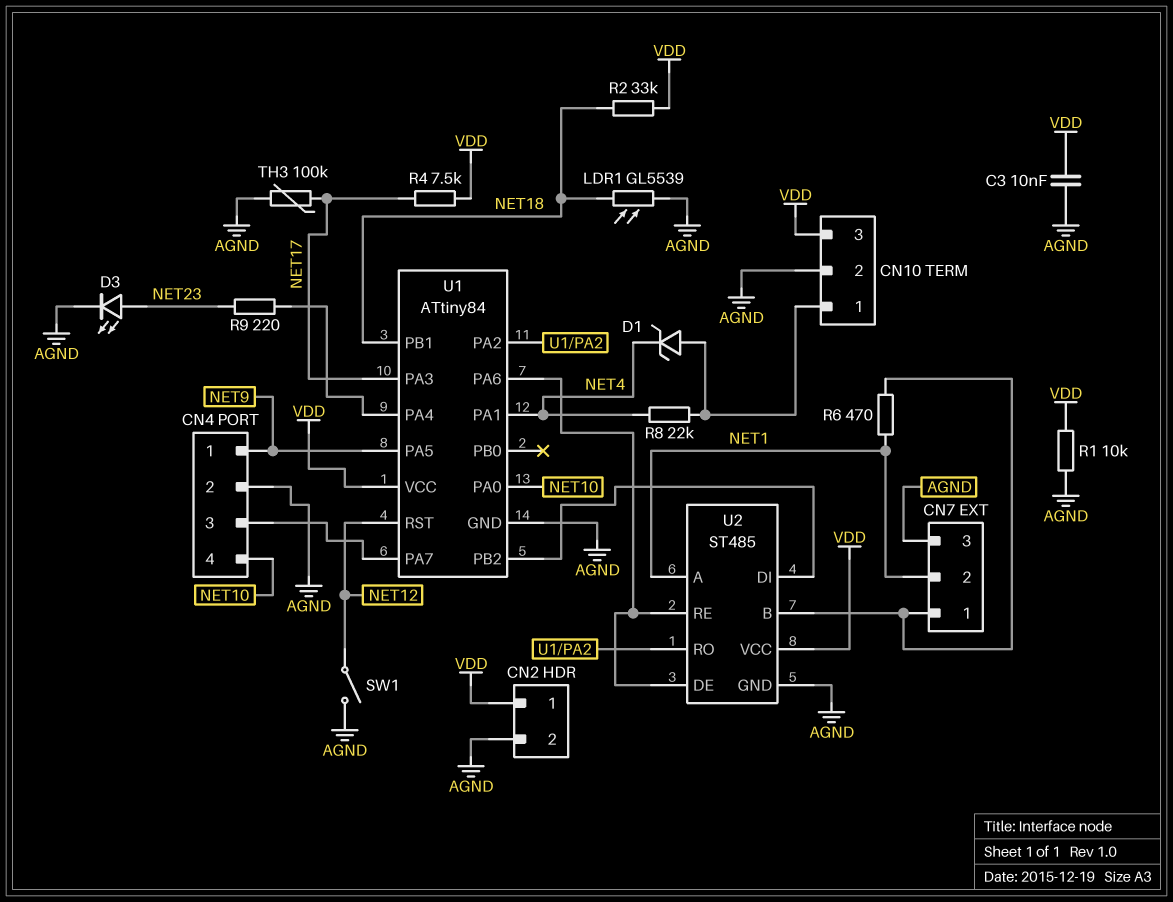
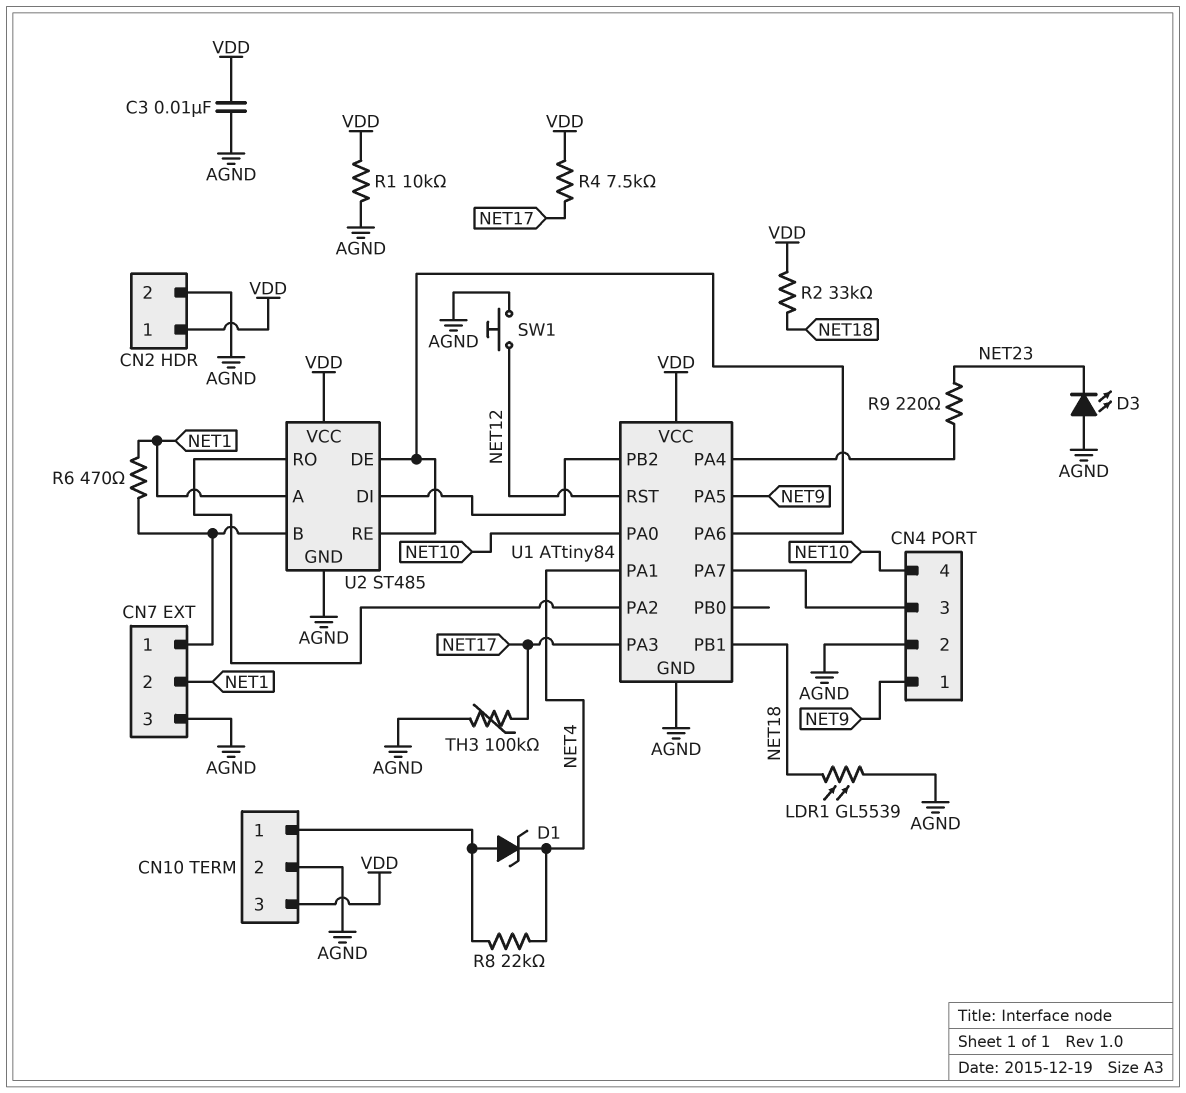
D3: LED (A NET23, K AGND) -> LED (A AGND, K NET23)
SW1: switch (AGND, NET12) -> button (AGND, NET12)

